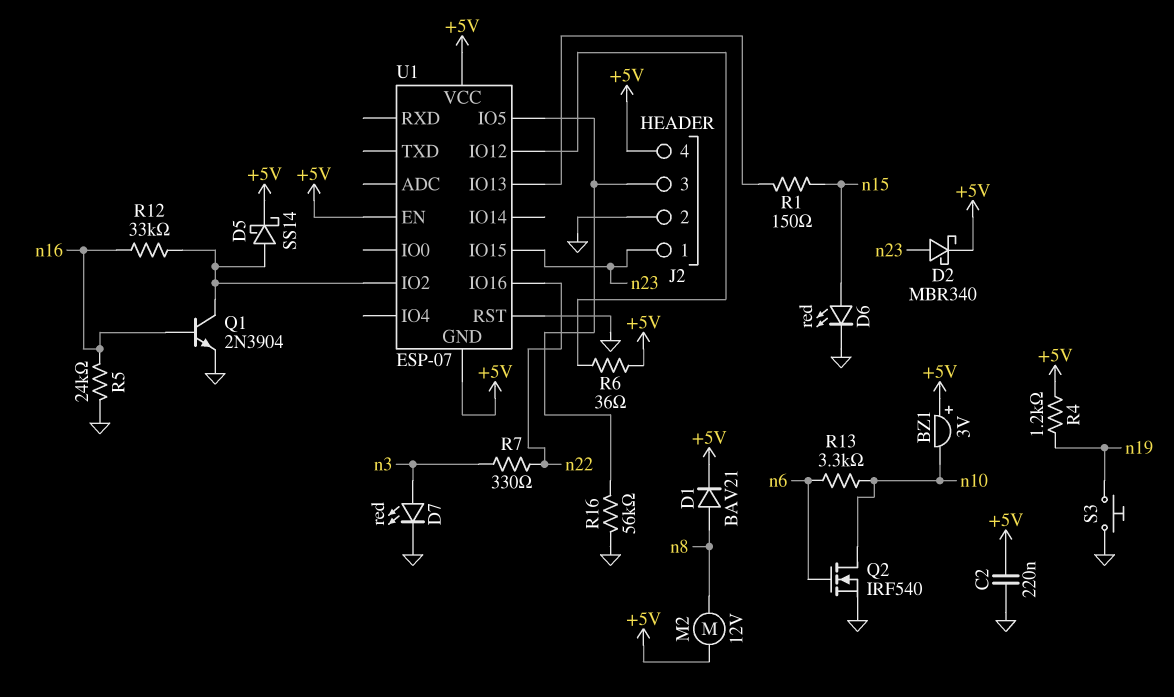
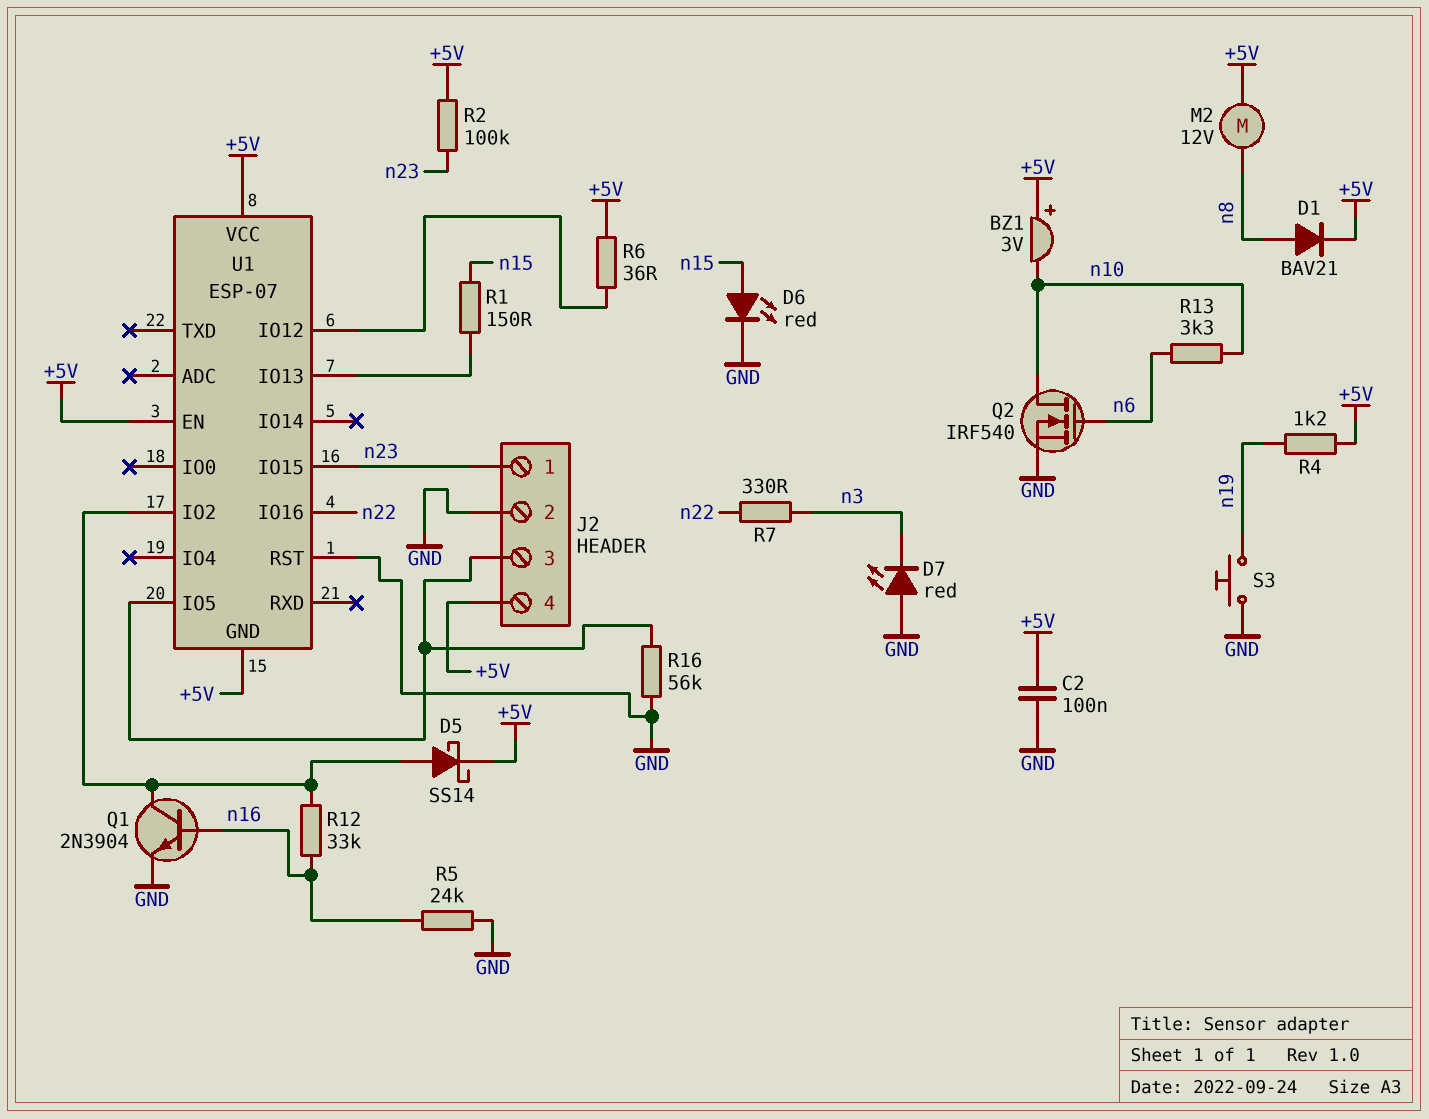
C2: 220nF (+5V, GND) -> 100nF (+5V, GND)
D2: schottky MBR340 (A n23, K +5V) -> none
D7: LED red (A n3, K GND) -> LED red (A GND, K n3)
R2: none -> 100k (+5V, n23)

